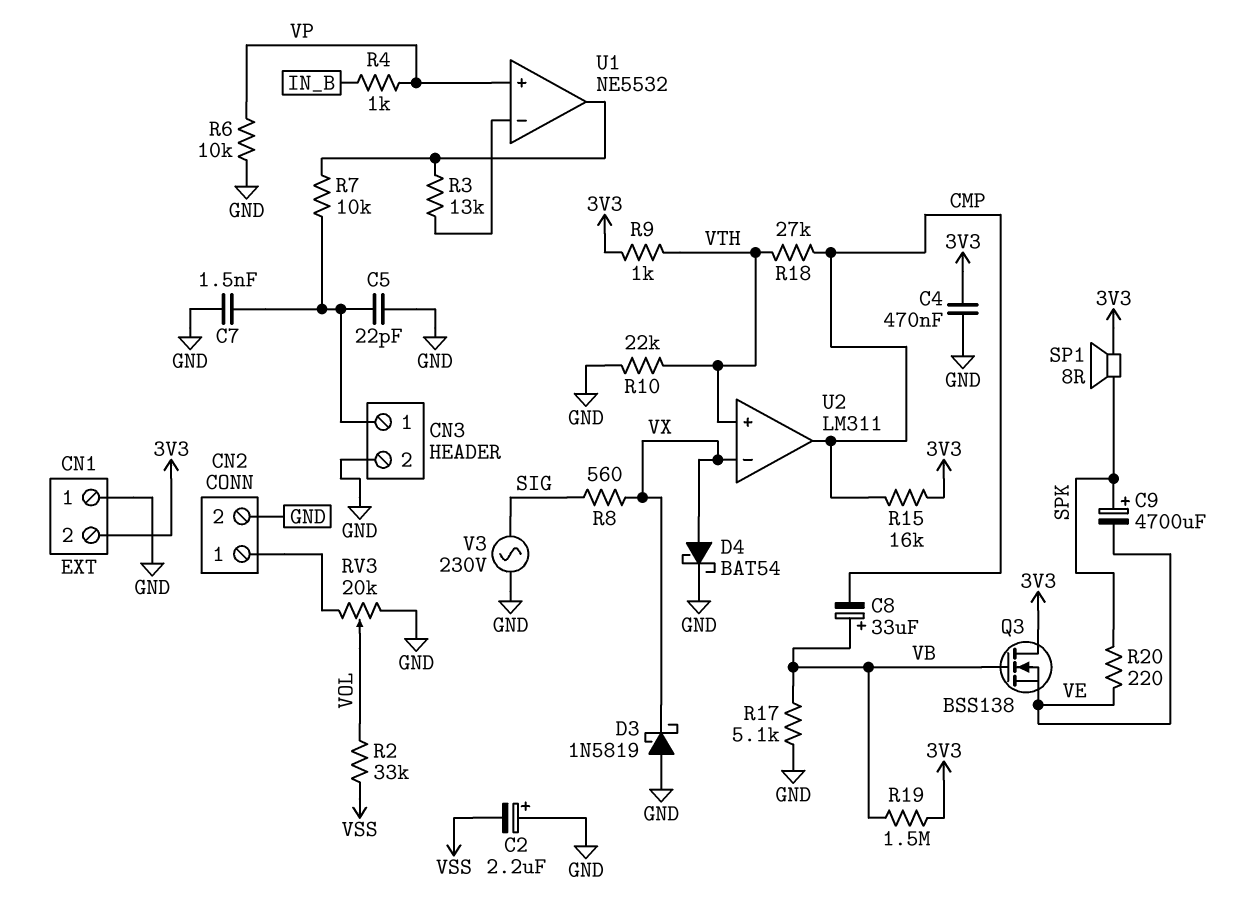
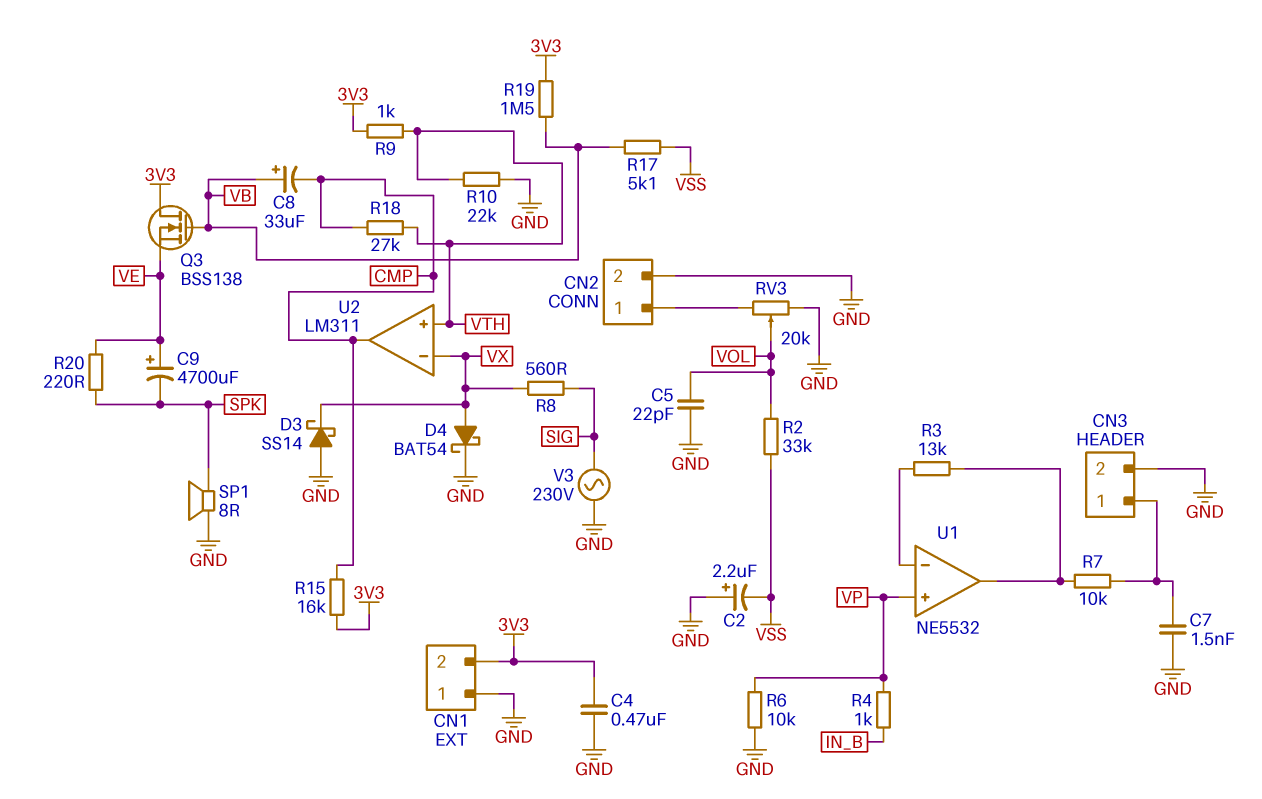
C5: 22pF (CN3/1, GND) -> 22pF (GND, VOL)
C9: 4700uF (plus SPK, minus VE) -> 4700uF (plus VE, minus SPK)
D3: schottky 1N5819 (A GND, K VX) -> schottky SS14 (A GND, K VX)
R17: 5.1k (GND, VB) -> 5.1k (VB, VSS)
SP1: speaker 8R (3V3, SPK) -> speaker 8R (GND, SPK)

